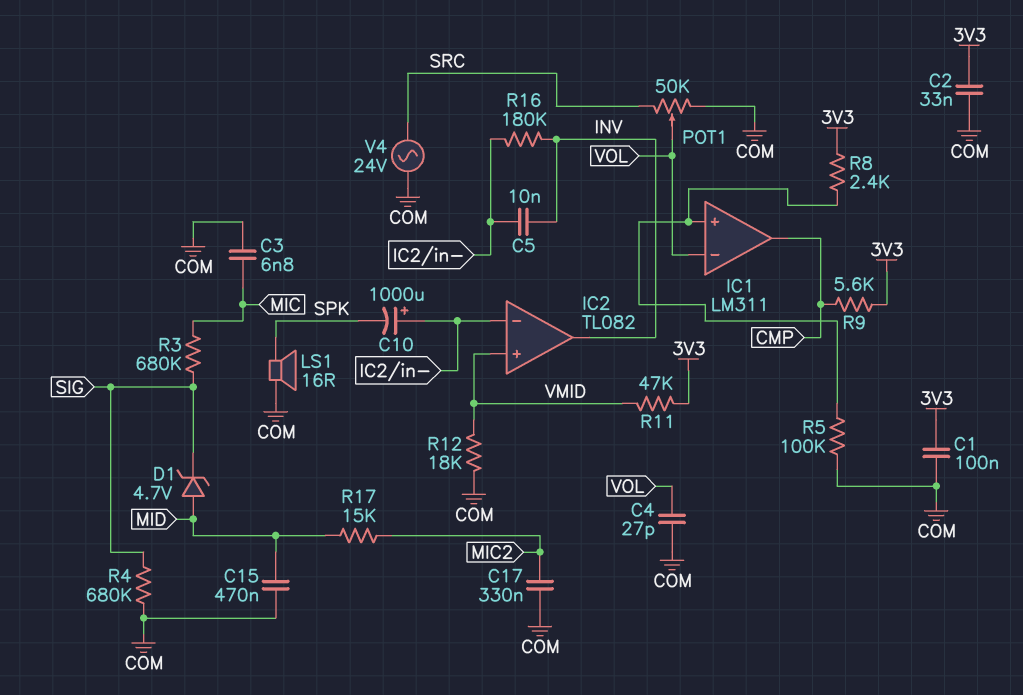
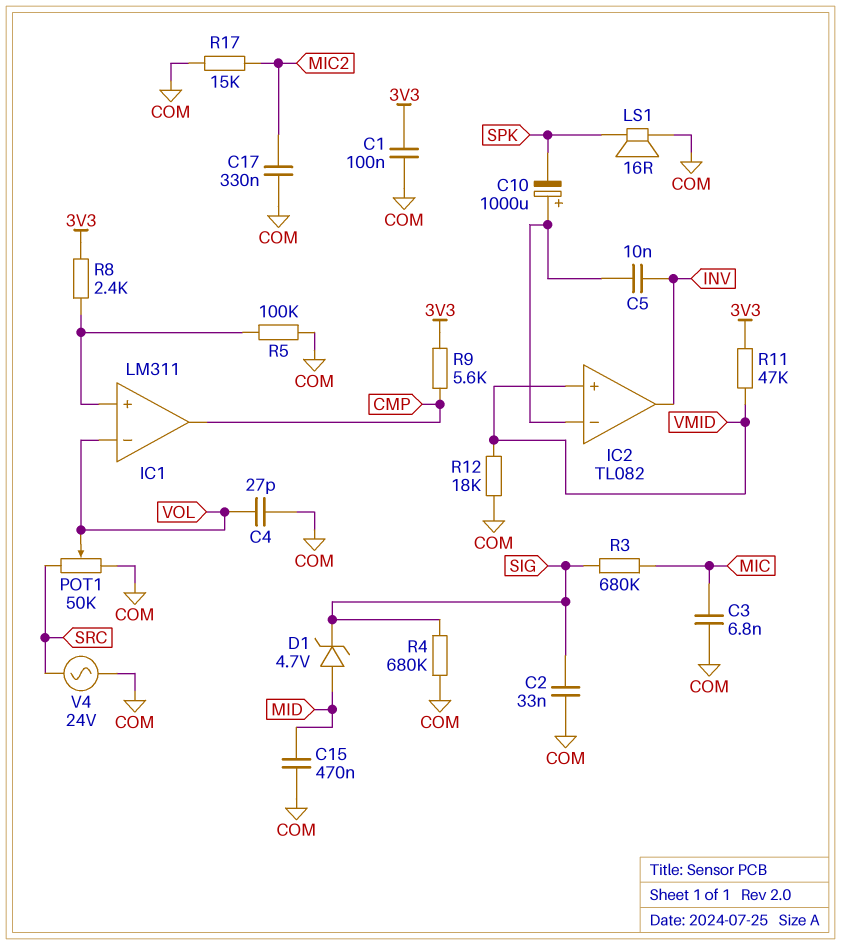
C2: 33nF (3V3, COM) -> 33nF (COM, SIG)
R16: 180k (IC2/in-, INV) -> none
R17: 15k (MIC2, MID) -> 15k (COM, MIC2)

